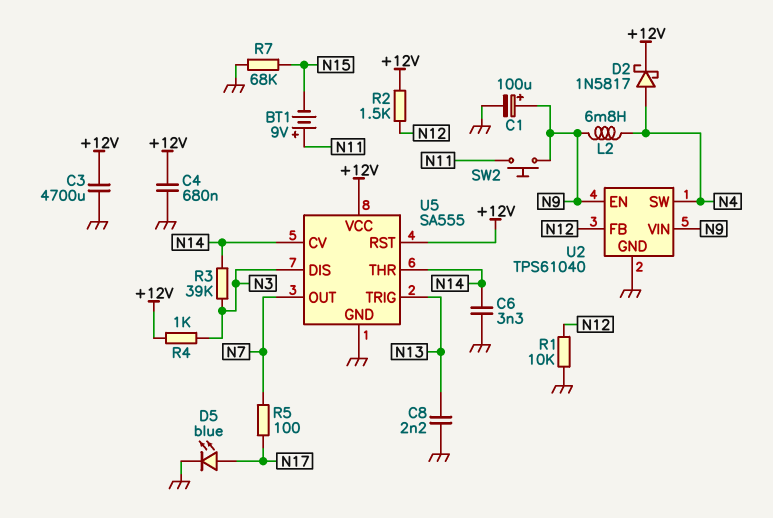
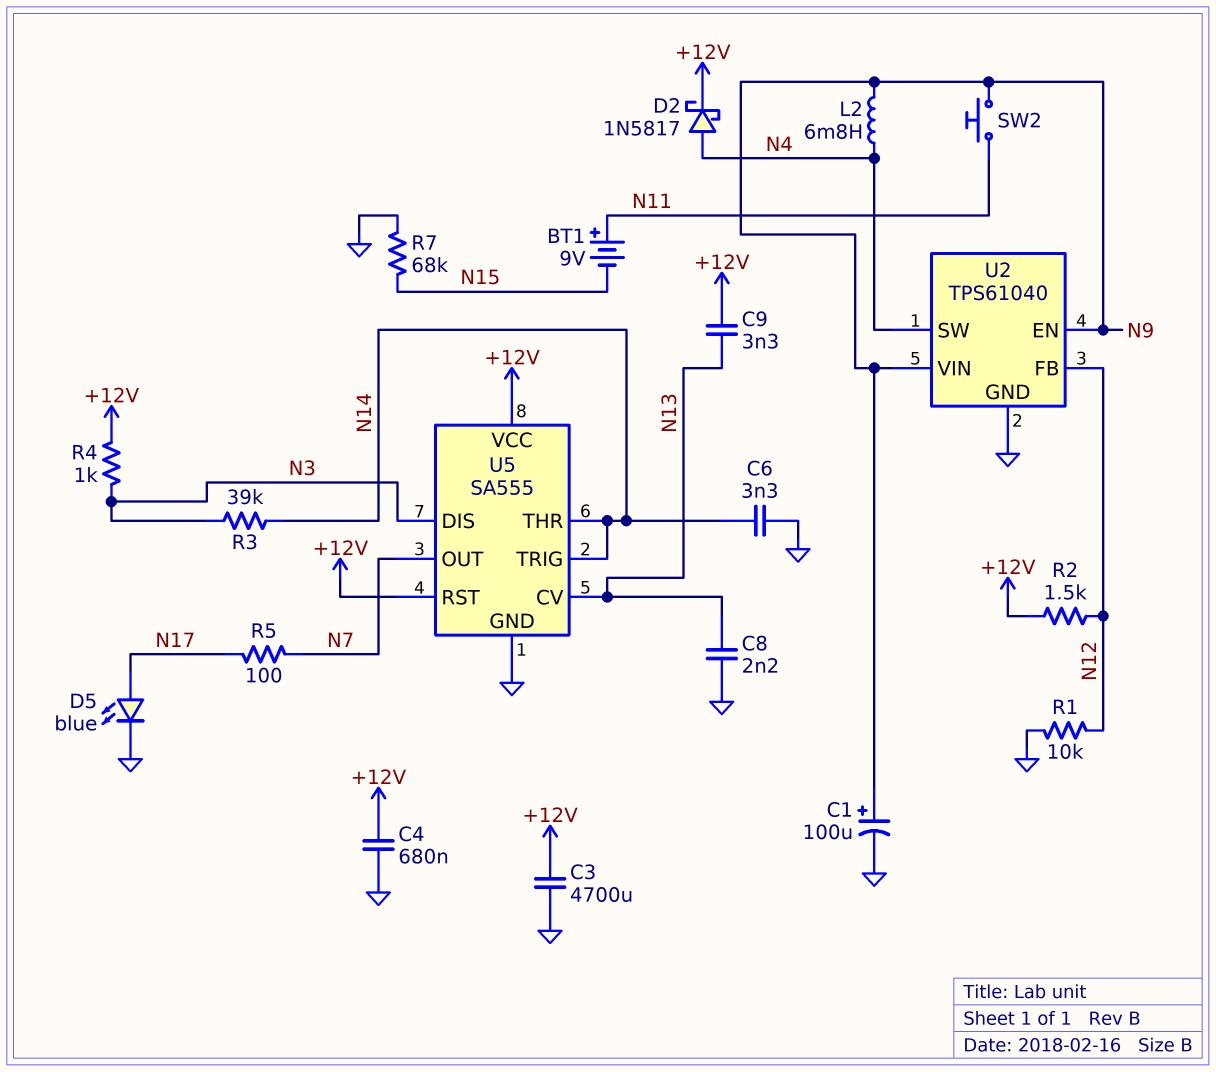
C9: none -> 3.3nF (+12V, N13)
U5 pin CV: N14 -> N13
U5 pin TRIG: N13 -> N14

